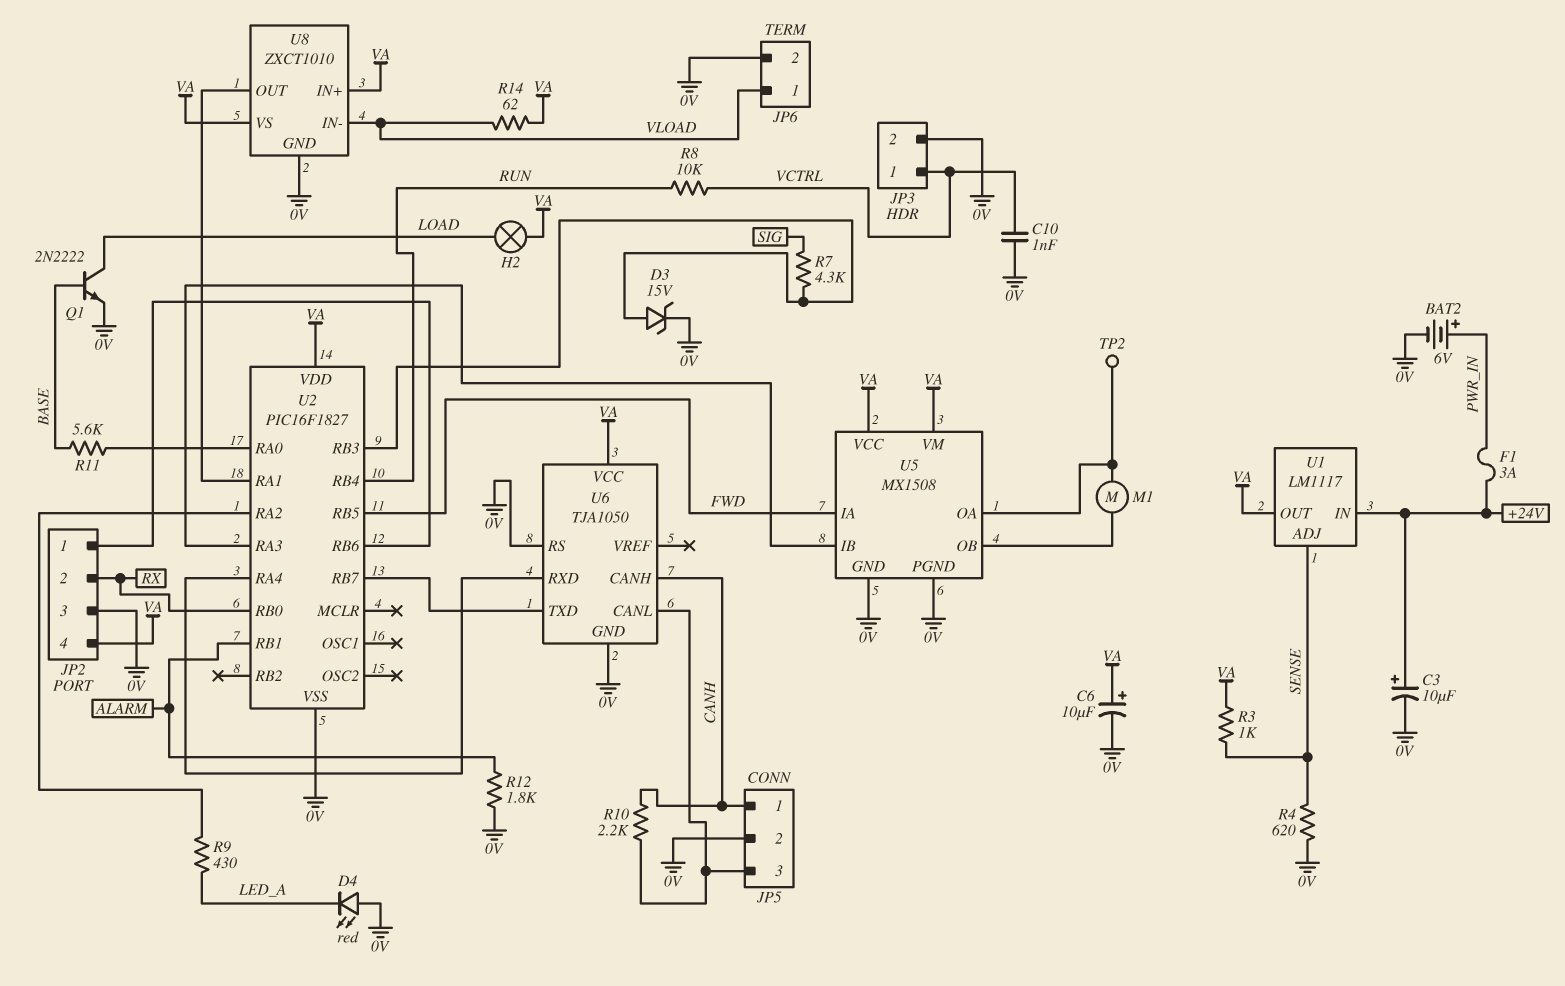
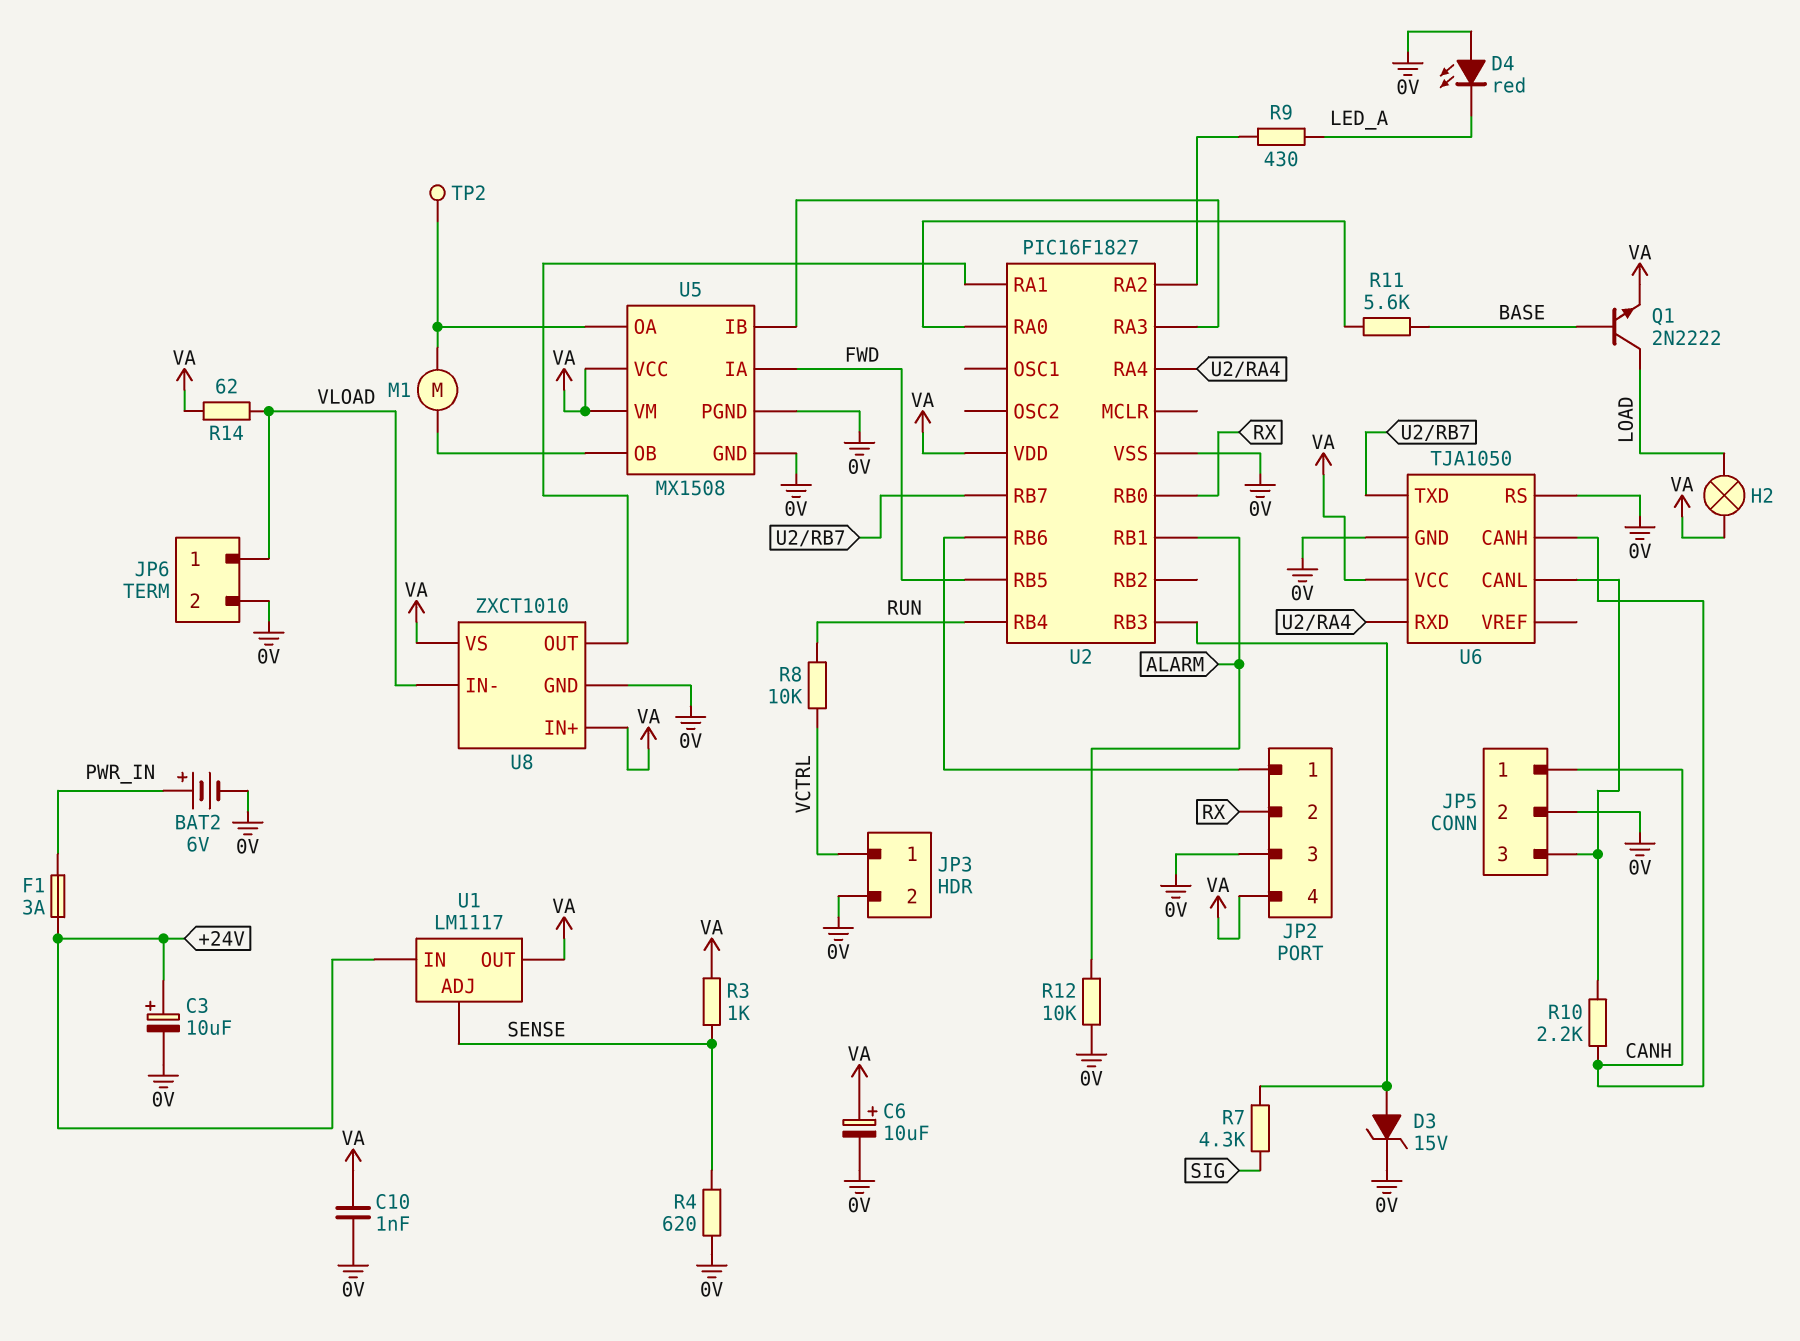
C10: 1nF (0V, VCTRL) -> 1nF (0V, VA)
Q1: NPN 2N2222 (B BASE, C LOAD, E 0V) -> NPN 2N2222 (B BASE, C LOAD, E VA)
R12: 1.8k (0V, ALARM) -> 10k (0V, ALARM)

